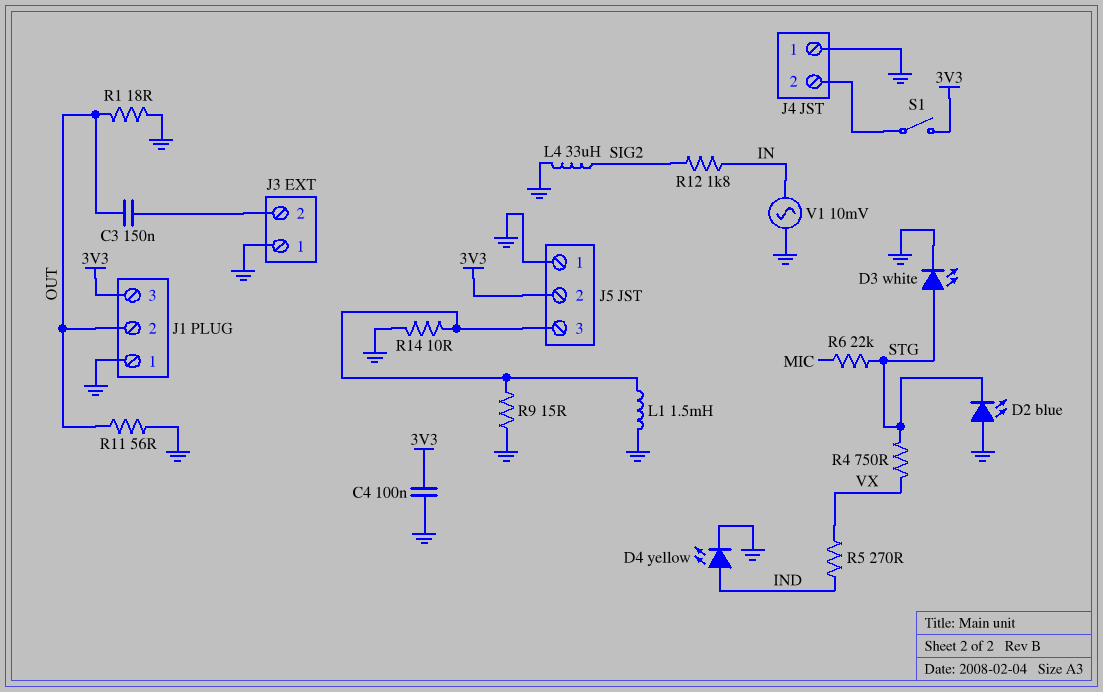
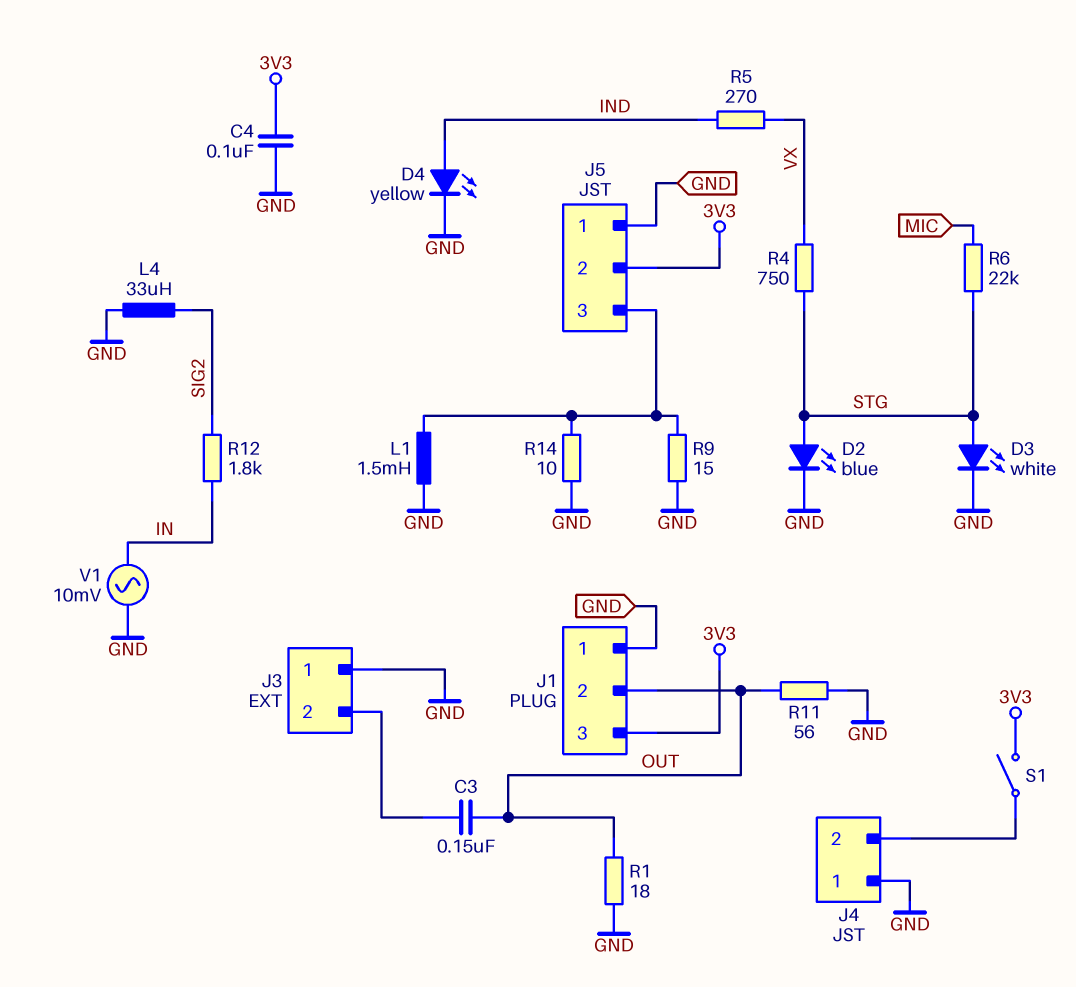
D2: LED blue (A GND, K STG) -> LED blue (A STG, K GND)

